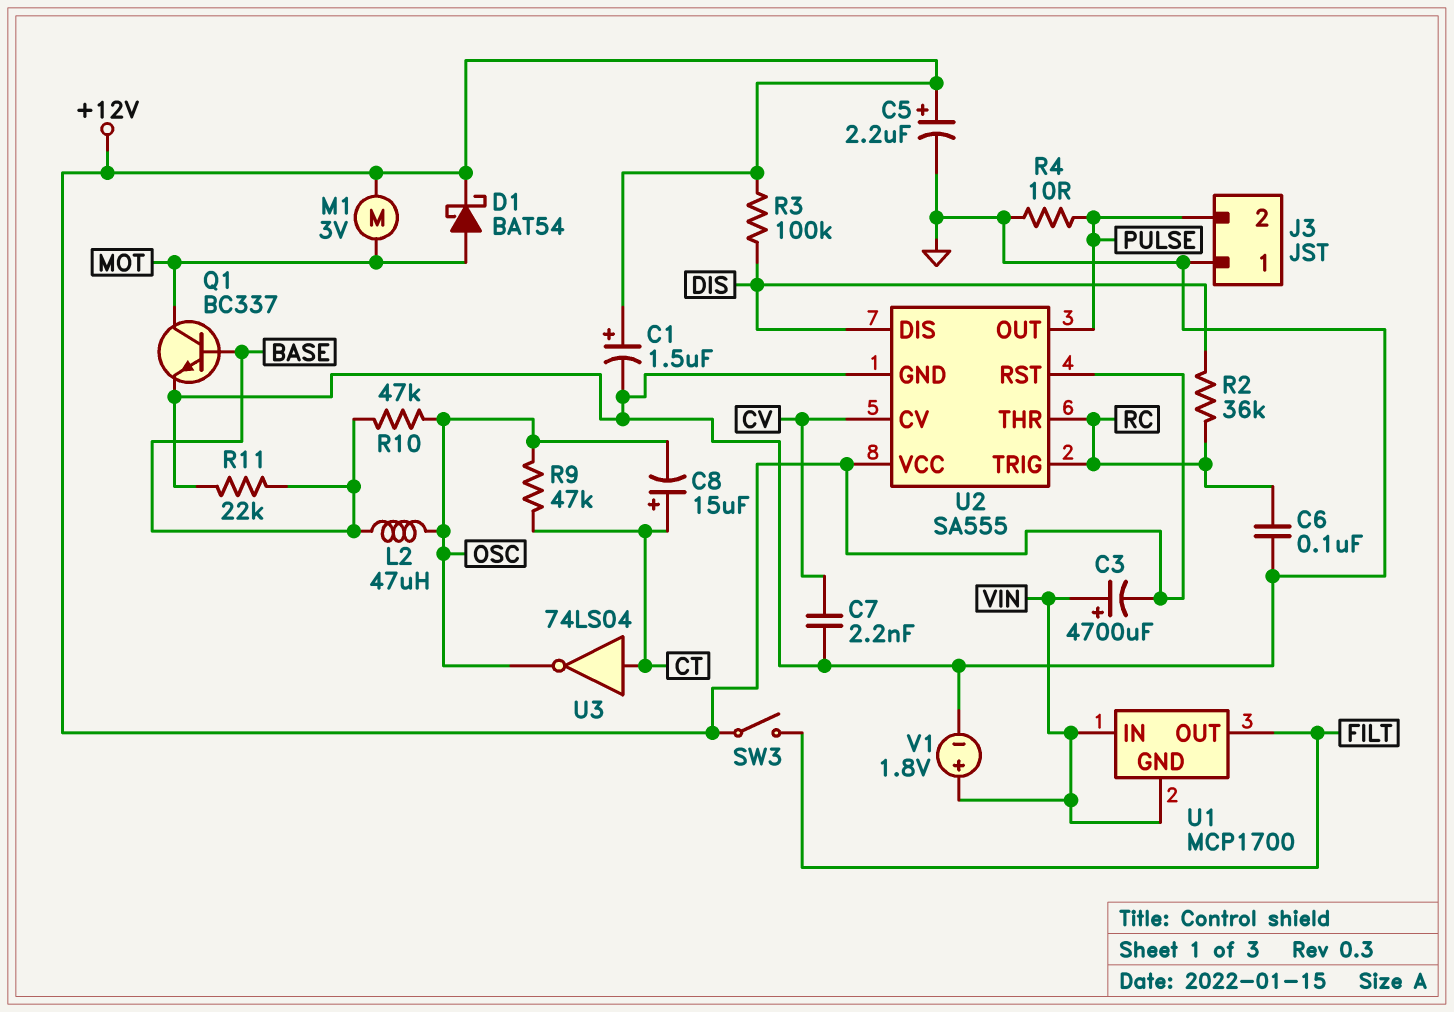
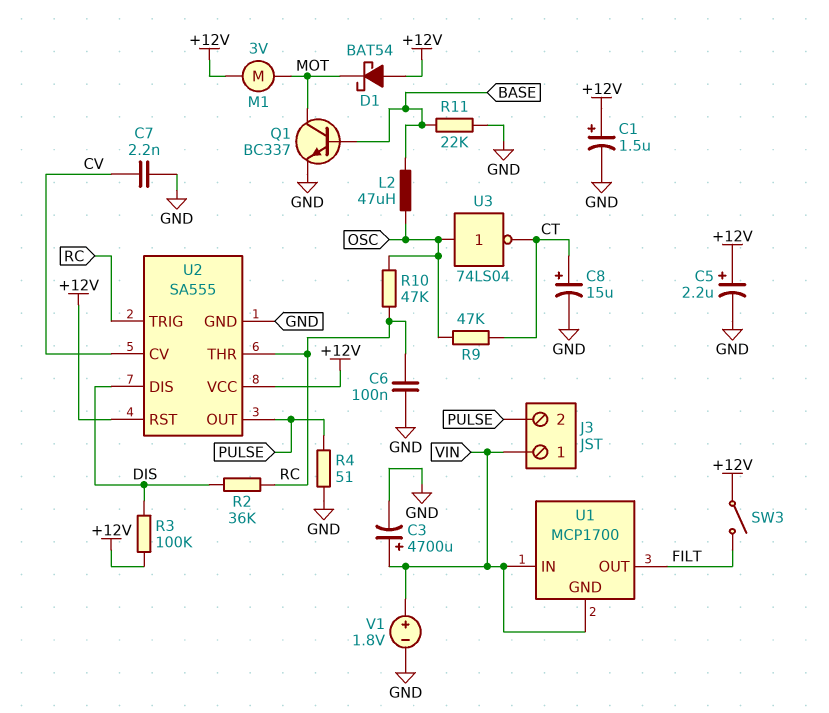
C3: 4700uF (plus VIN, minus +12V) -> 4700uF (plus VIN, minus GND)
C8: 15uF (plus CT, minus OSC) -> 15uF (plus CT, minus GND)
D1: schottky BAT54 (A MOT, K +12V) -> schottky BAT54 (A +12V, K MOT)
J3 pin 1: GND -> VIN
R4: 10 (GND, PULSE) -> 51 (GND, PULSE)
R10: 47k (BASE, OSC) -> 47k (OSC, RC)
U3: NOT 74LS04 (in CT, out OSC) -> NOT 74LS04 (in OSC, out CT)

